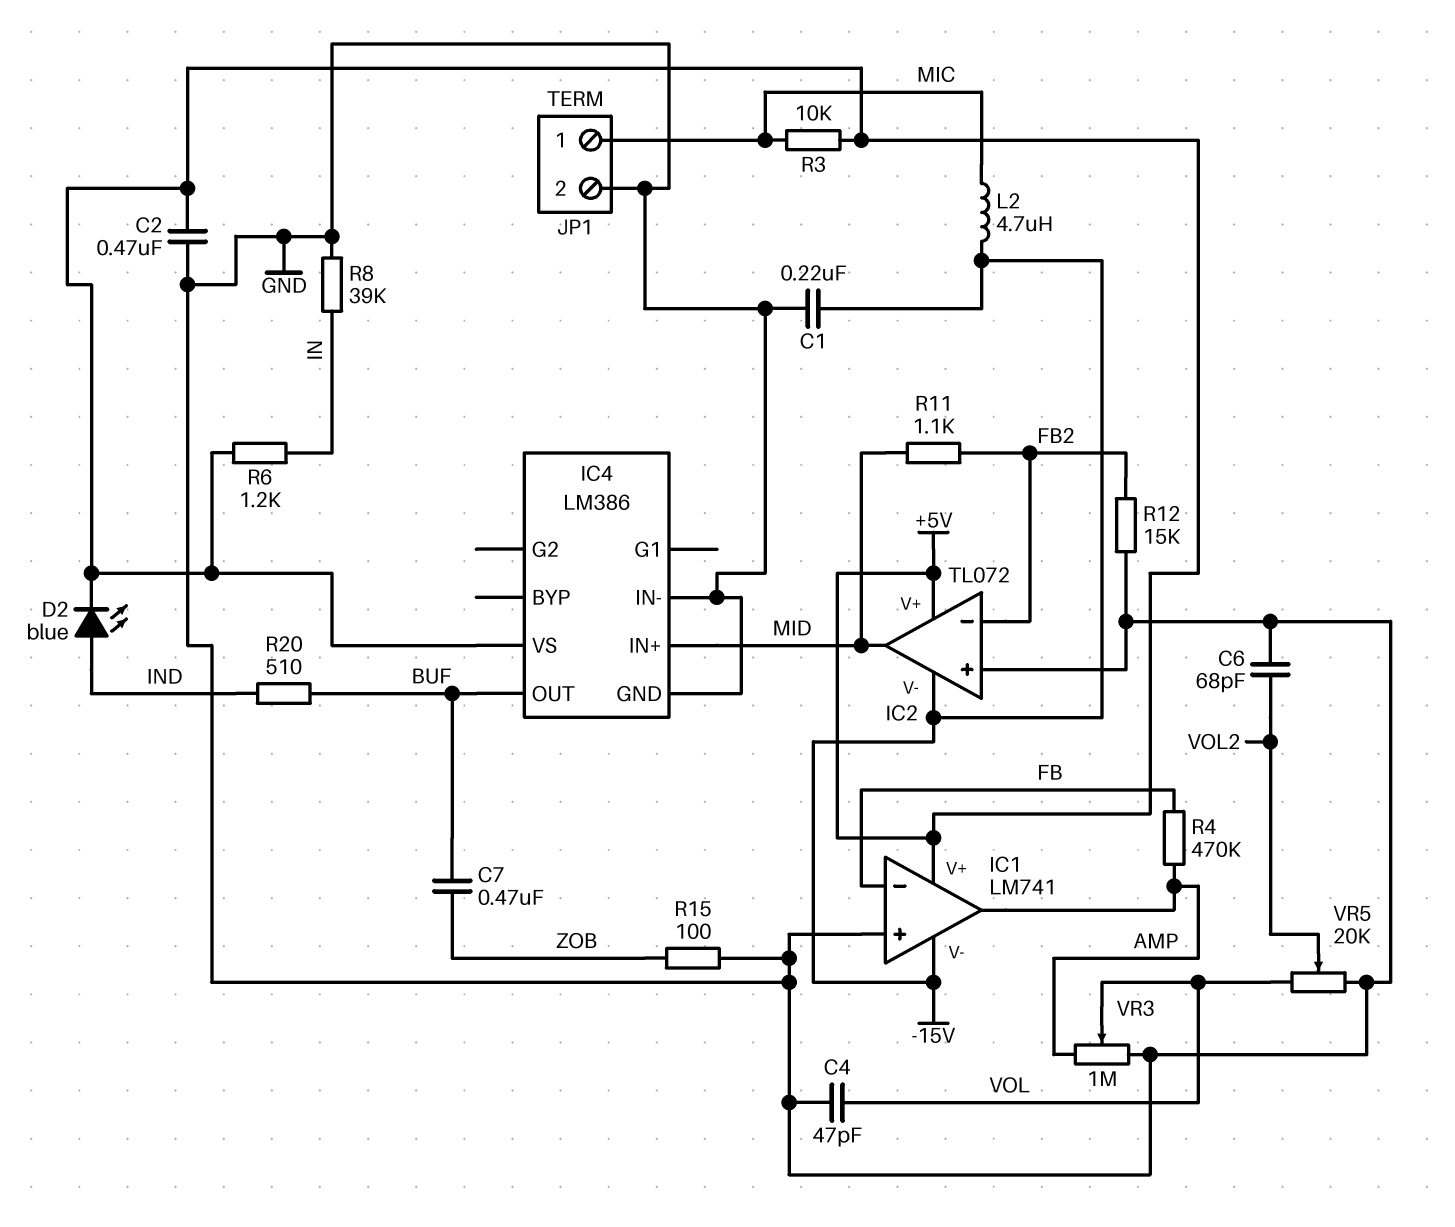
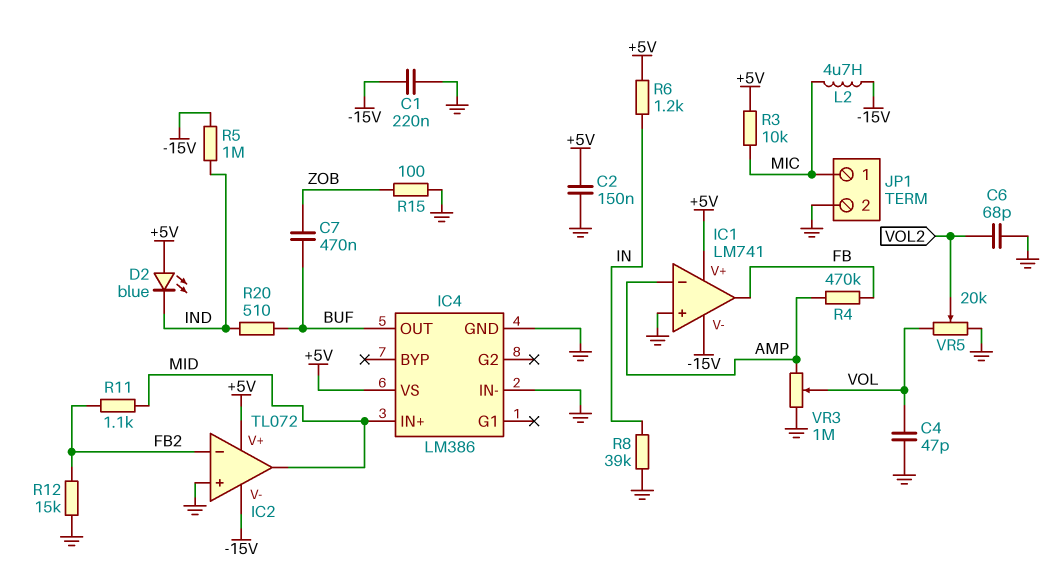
C2: 470nF (+5V, GND) -> 150nF (+5V, GND)
D2: LED blue (A IND, K +5V) -> LED blue (A +5V, K IND)
IC1 pin in-: FB -> AMP
IC1 pin out: AMP -> FB
R5: none -> 1M (-15V, IND)

